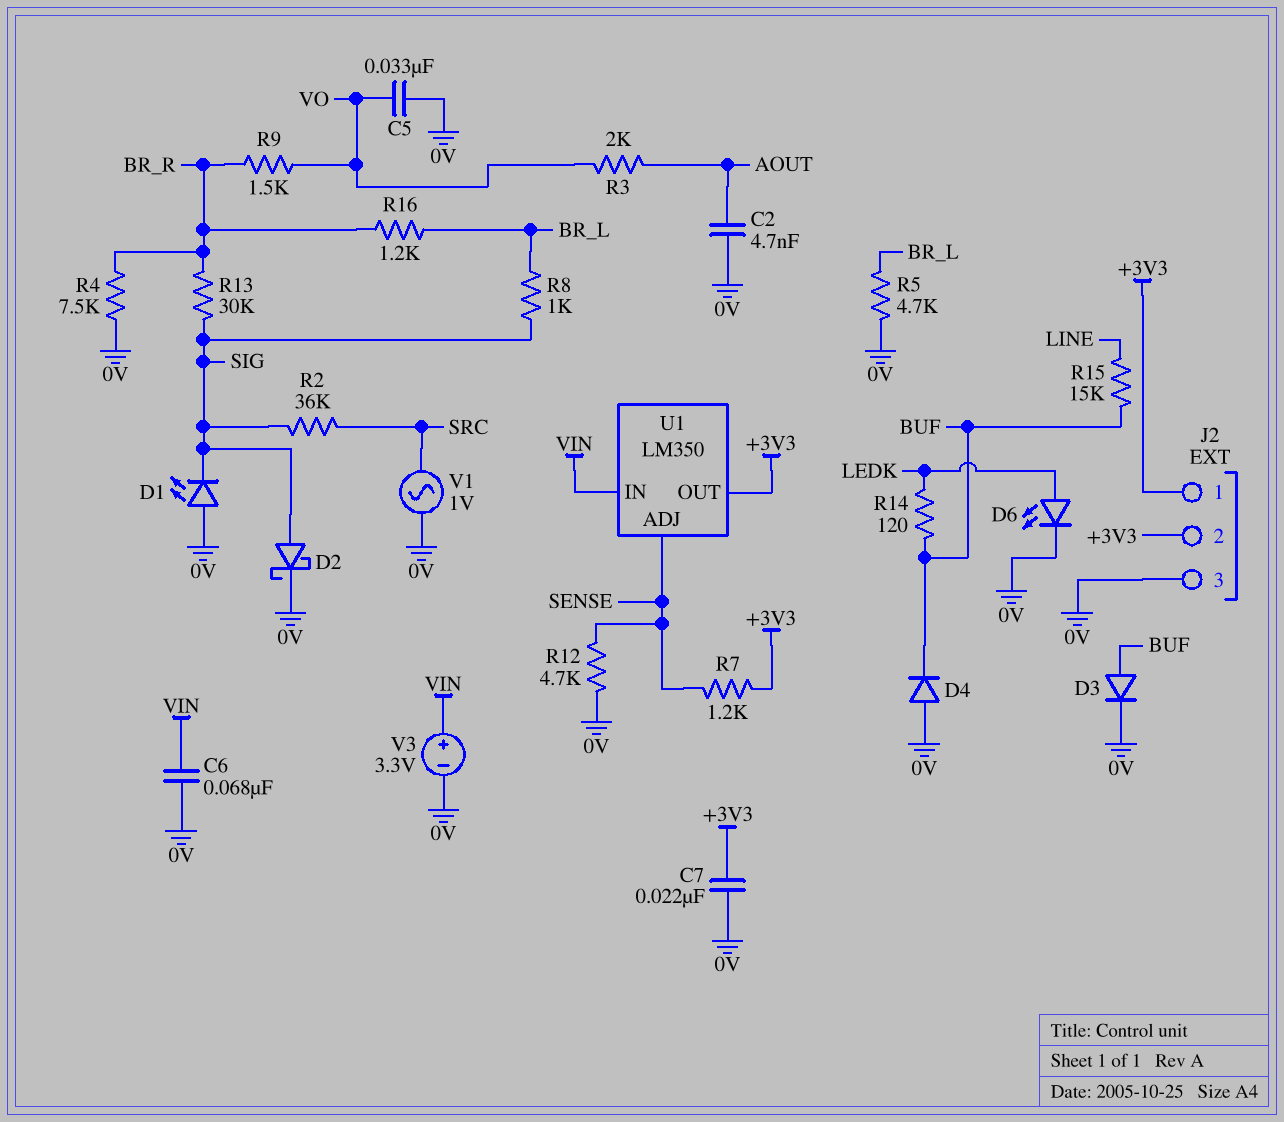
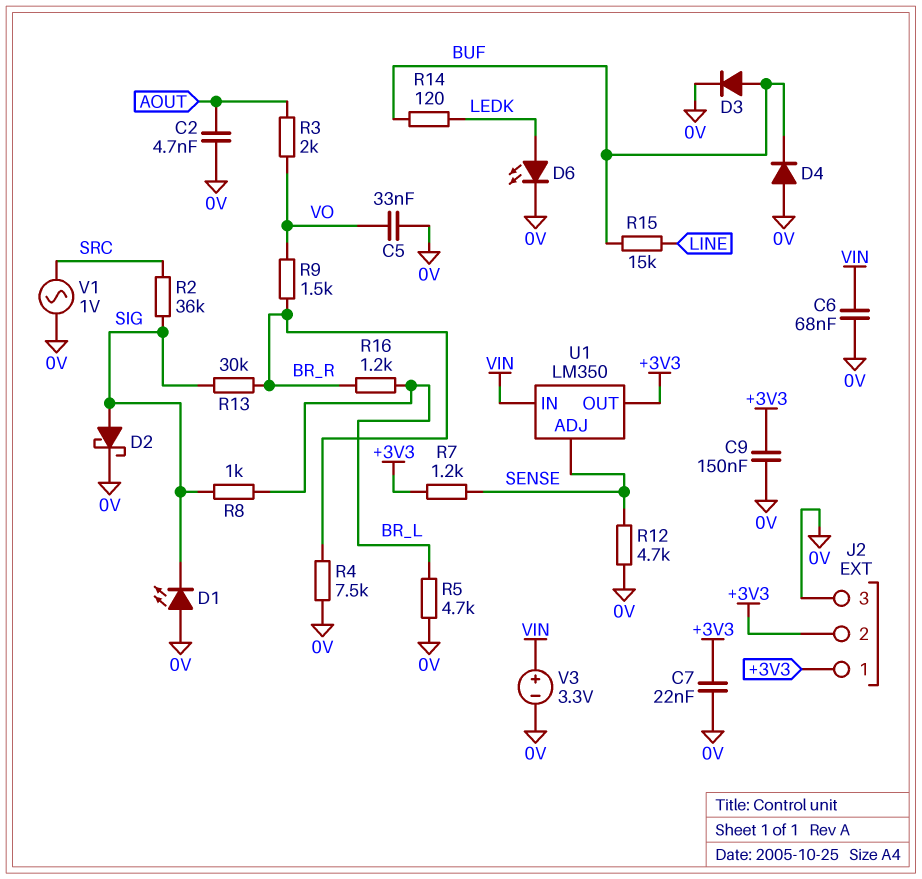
C9: none -> 150nF (+3V3, 0V)

